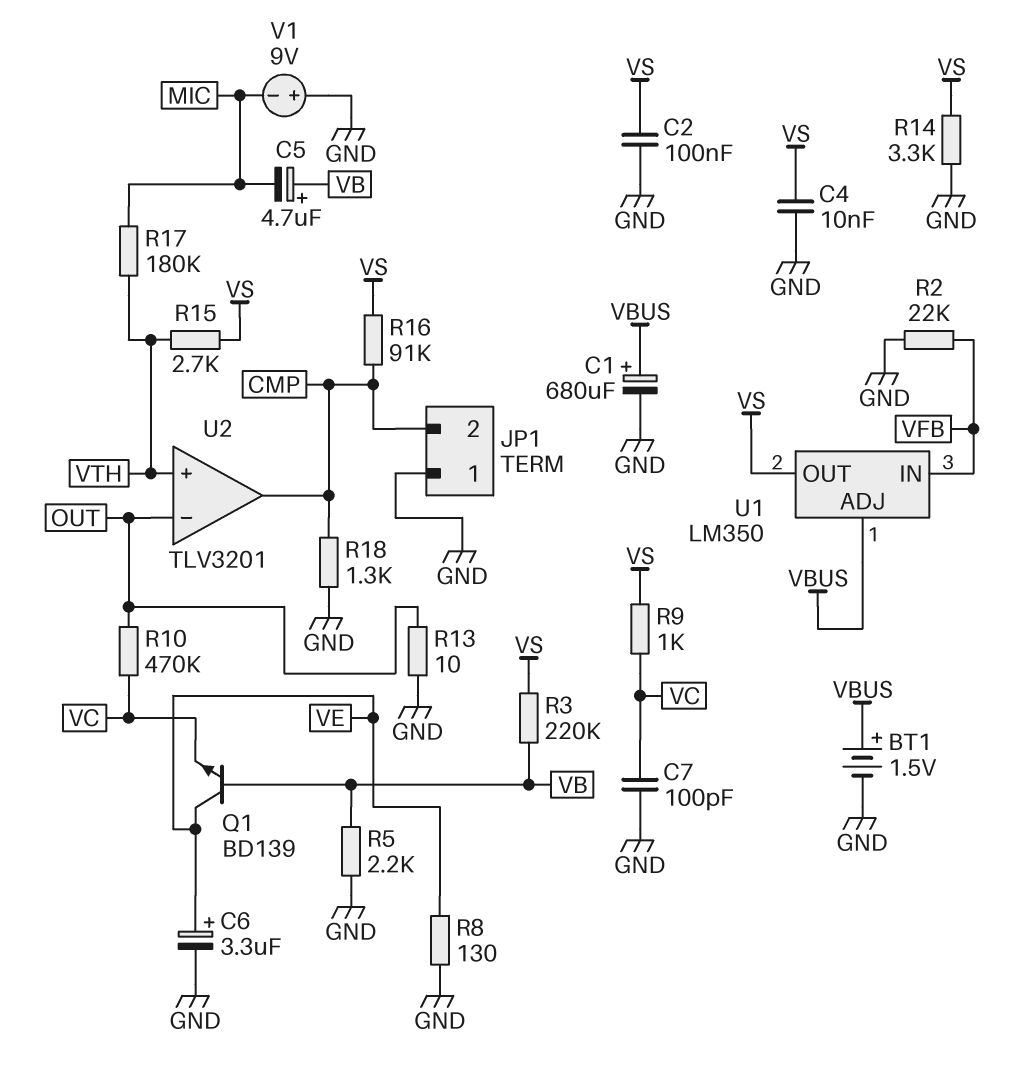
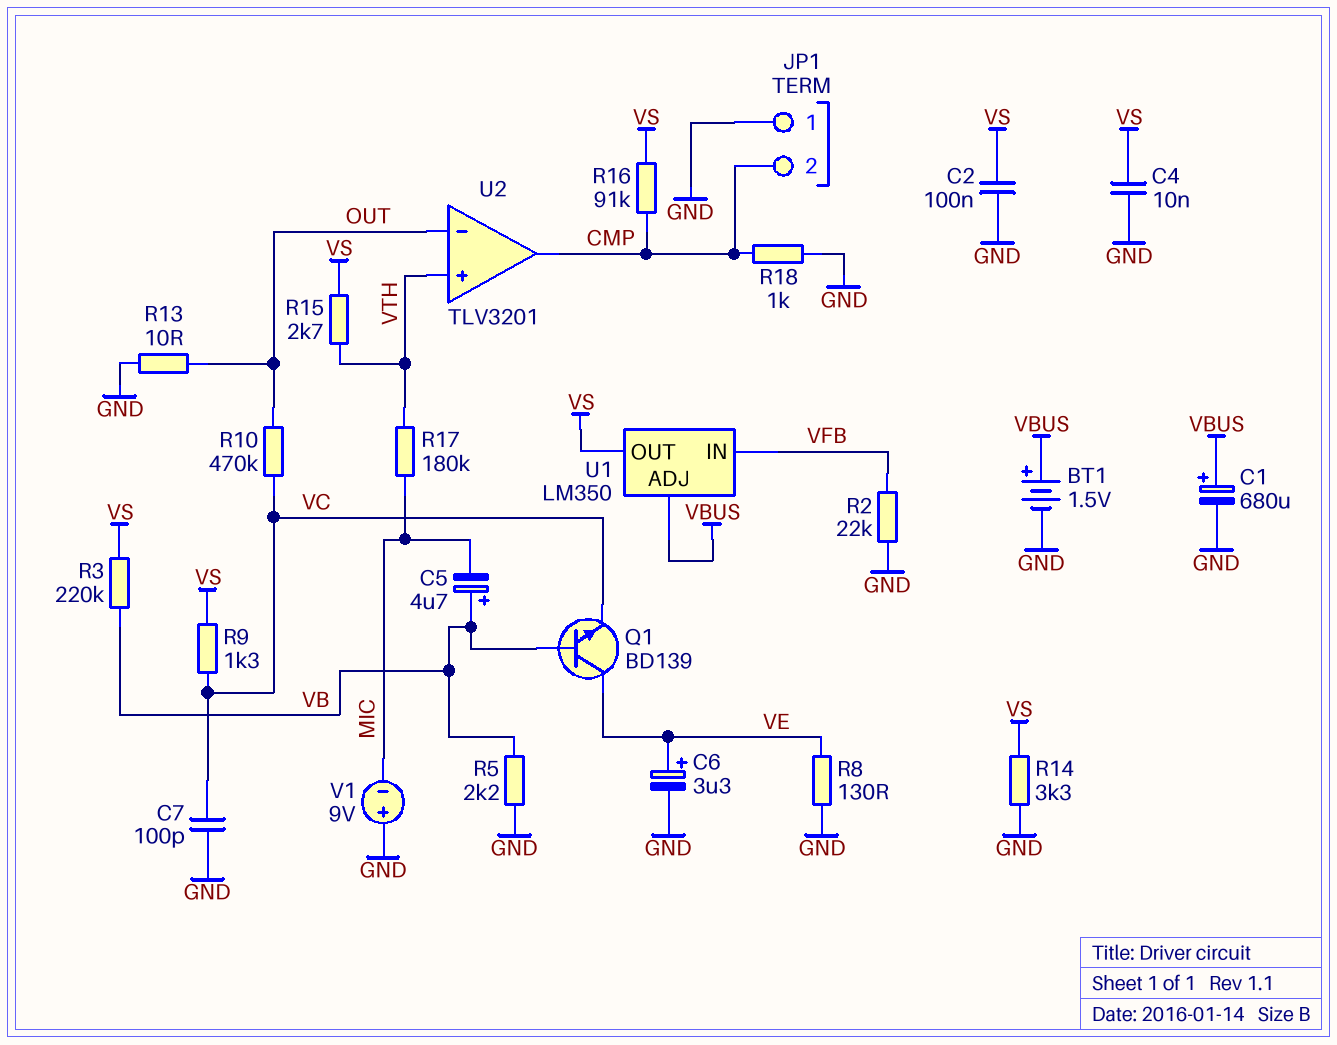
R9: 1k (VC, VS) -> 1.3k (VC, VS)
R18: 1.3k (CMP, GND) -> 1k (CMP, GND)

